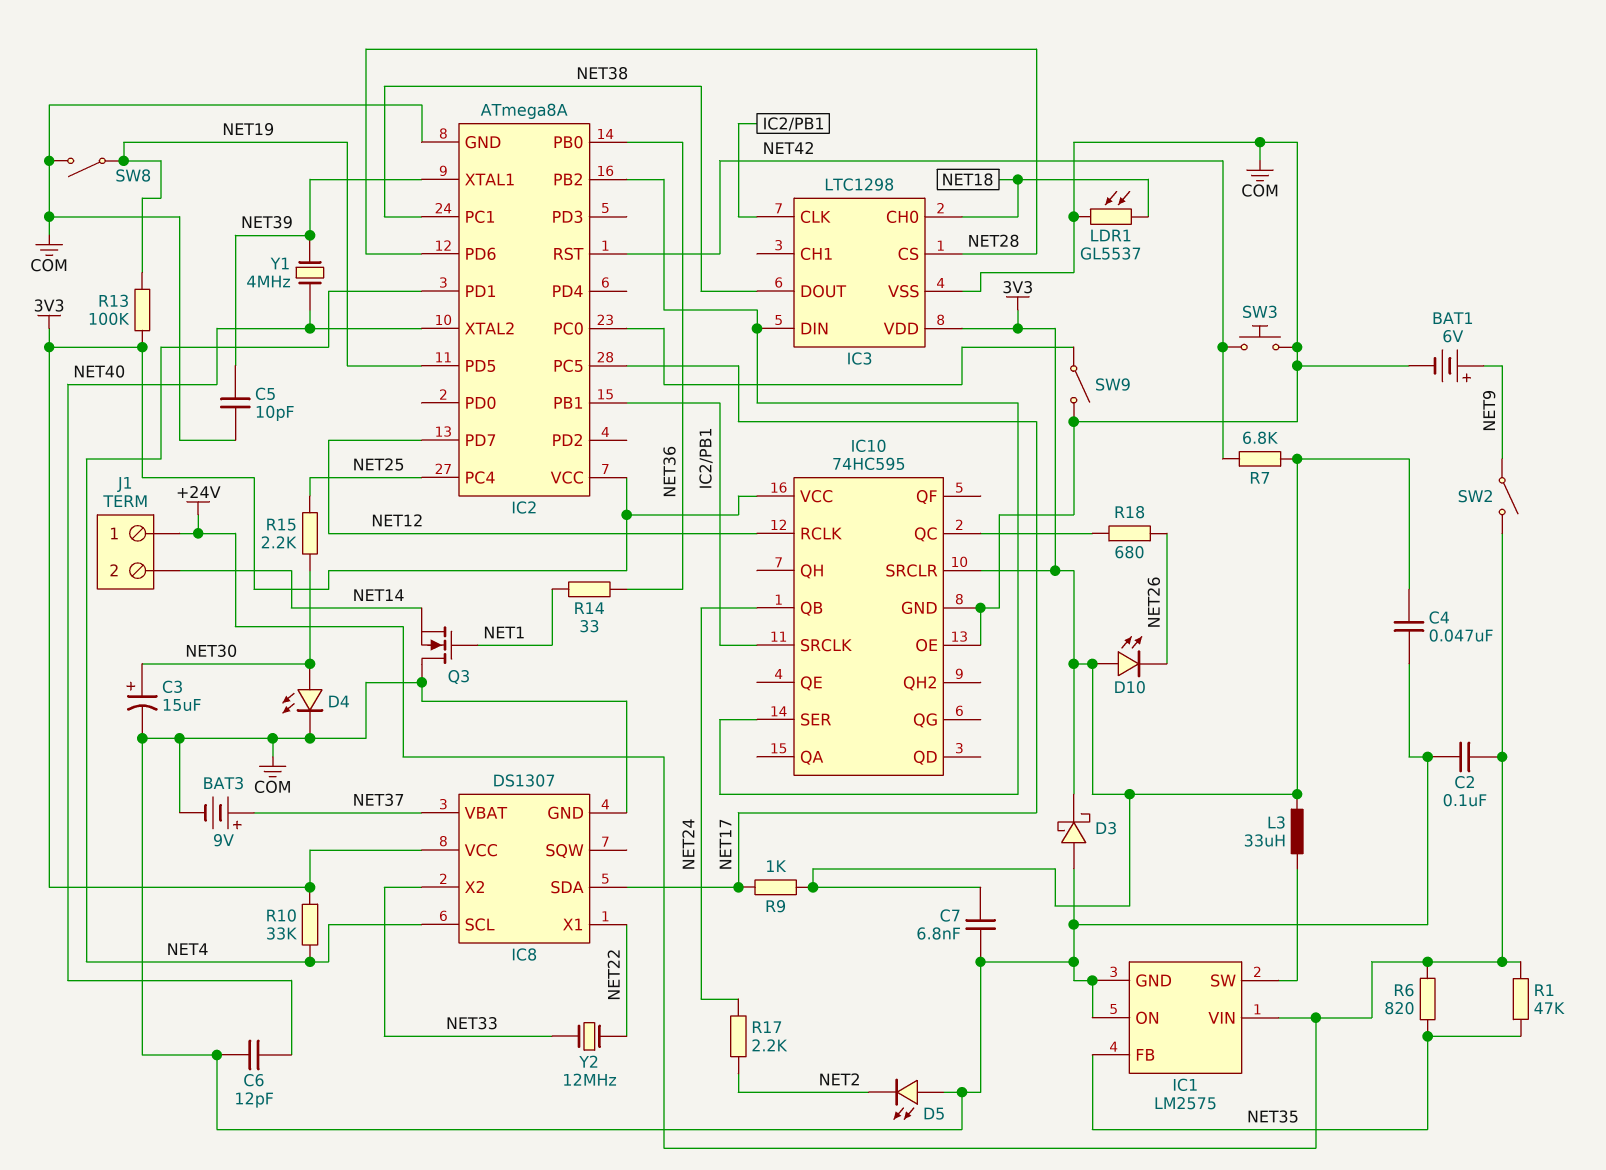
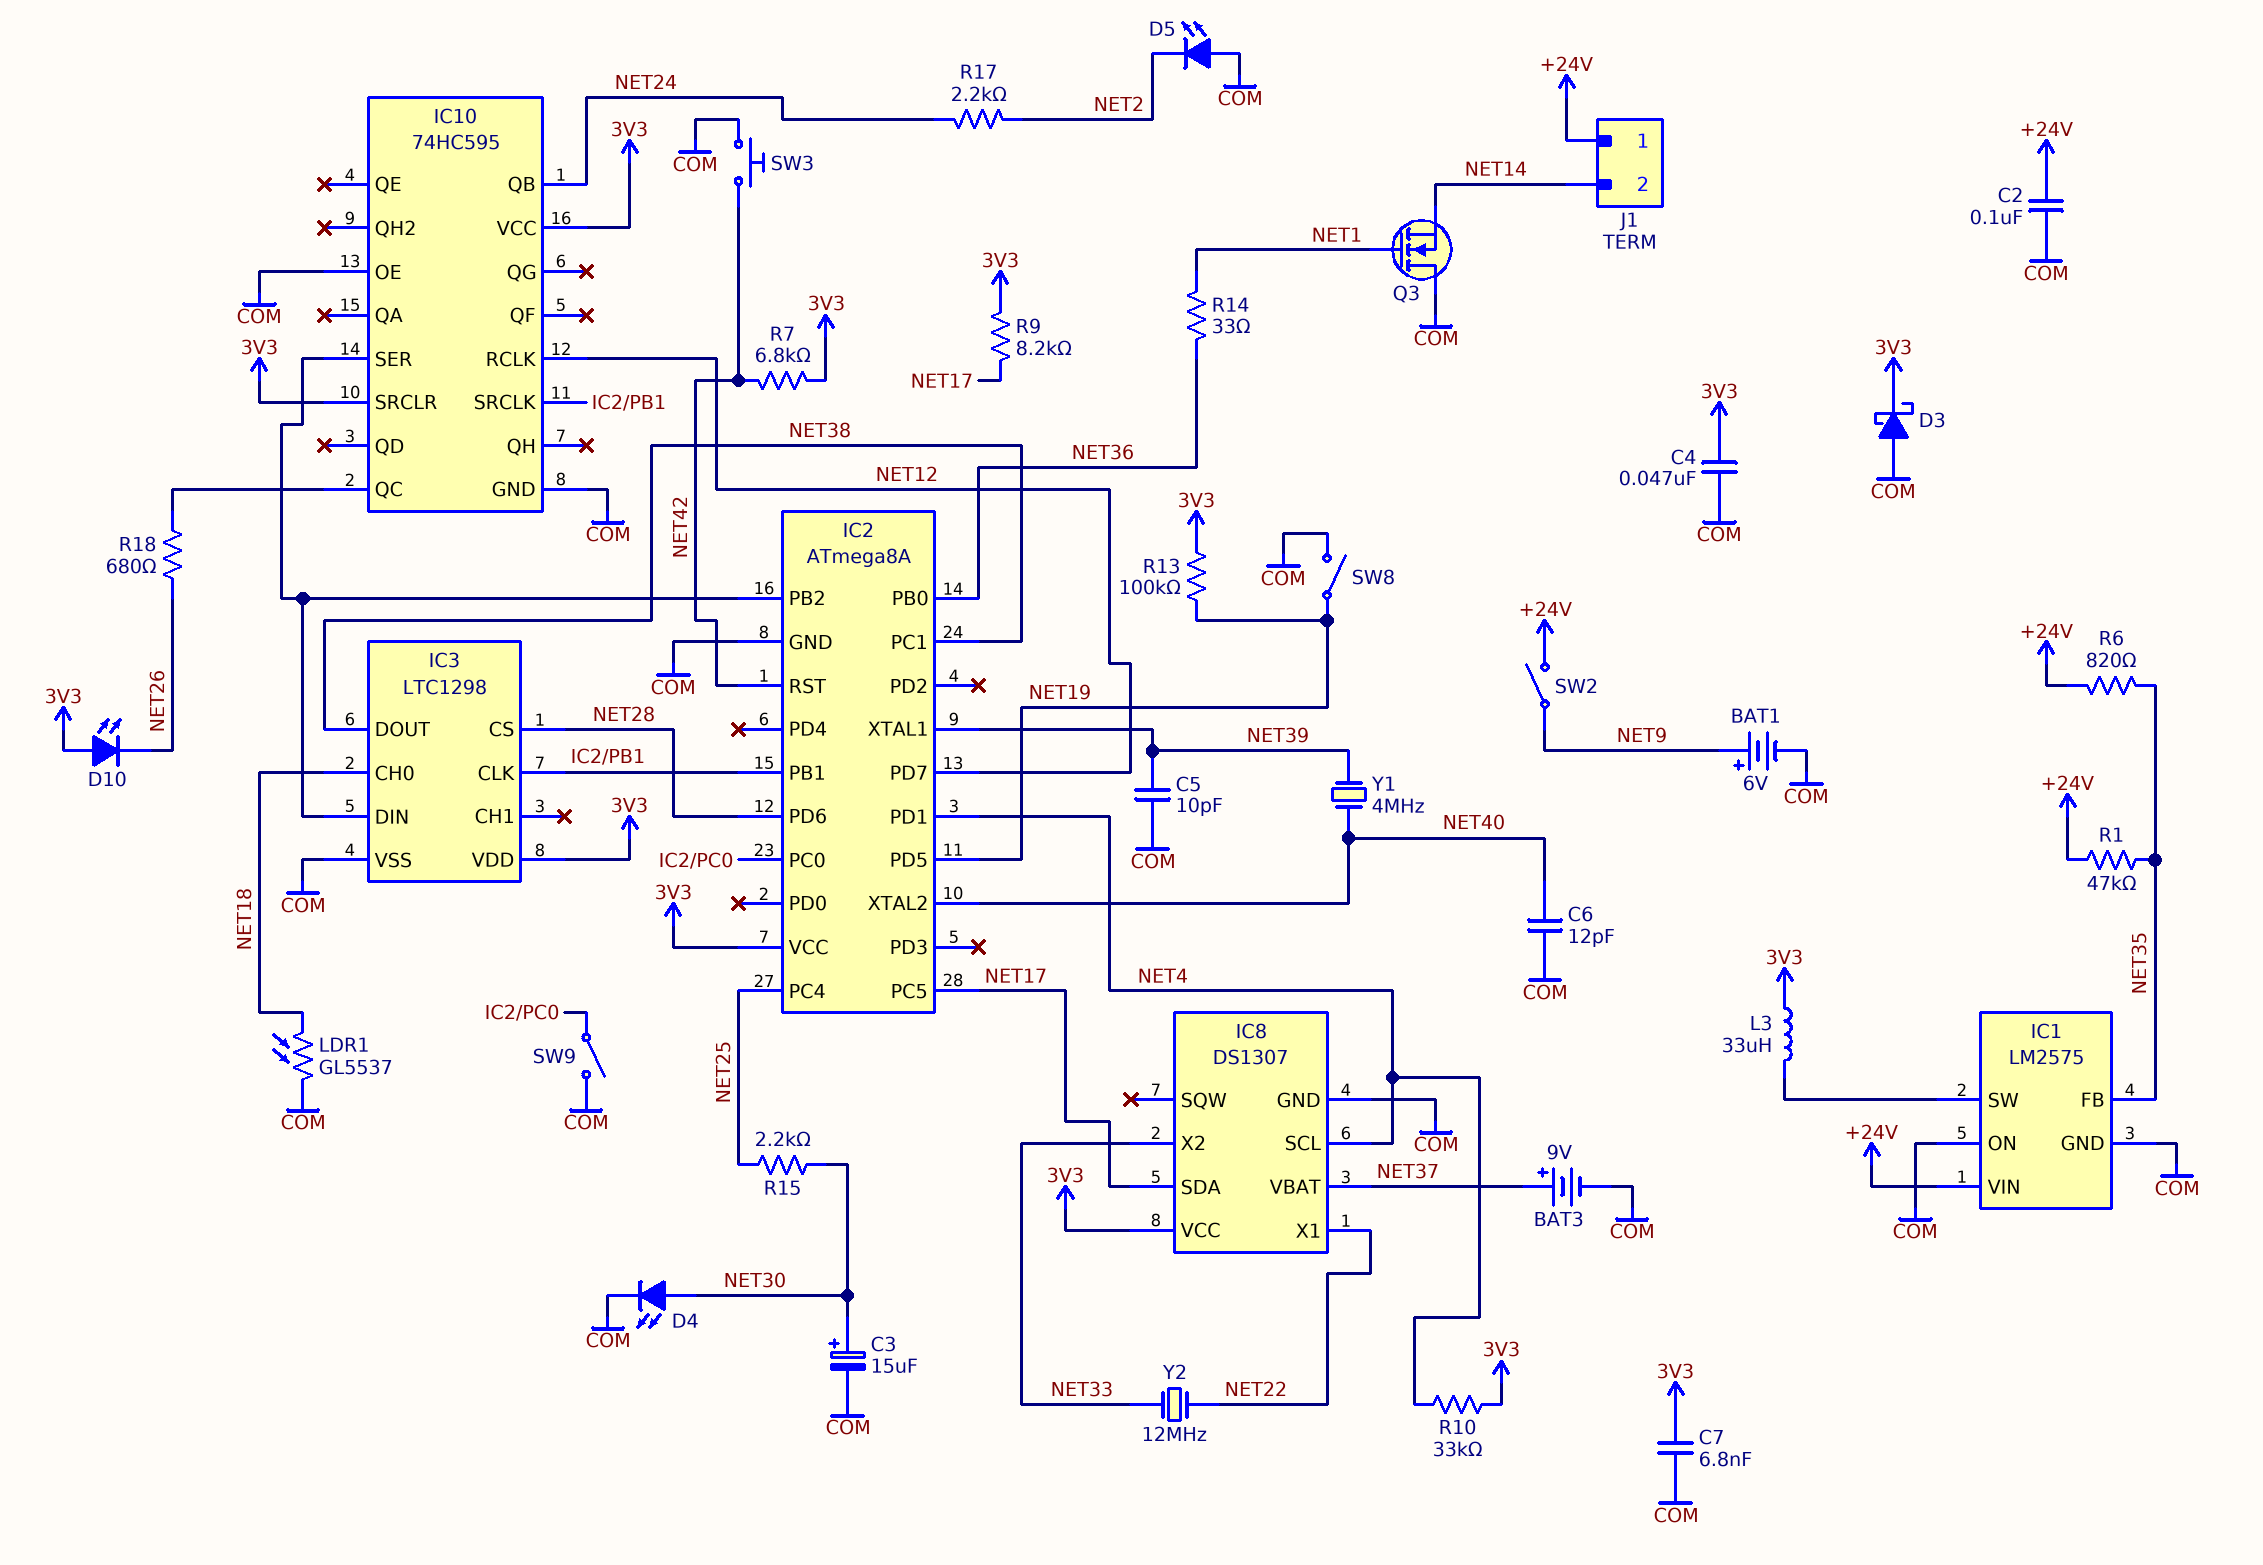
R9: 1k (3V3, NET17) -> 8.2k (3V3, NET17)

